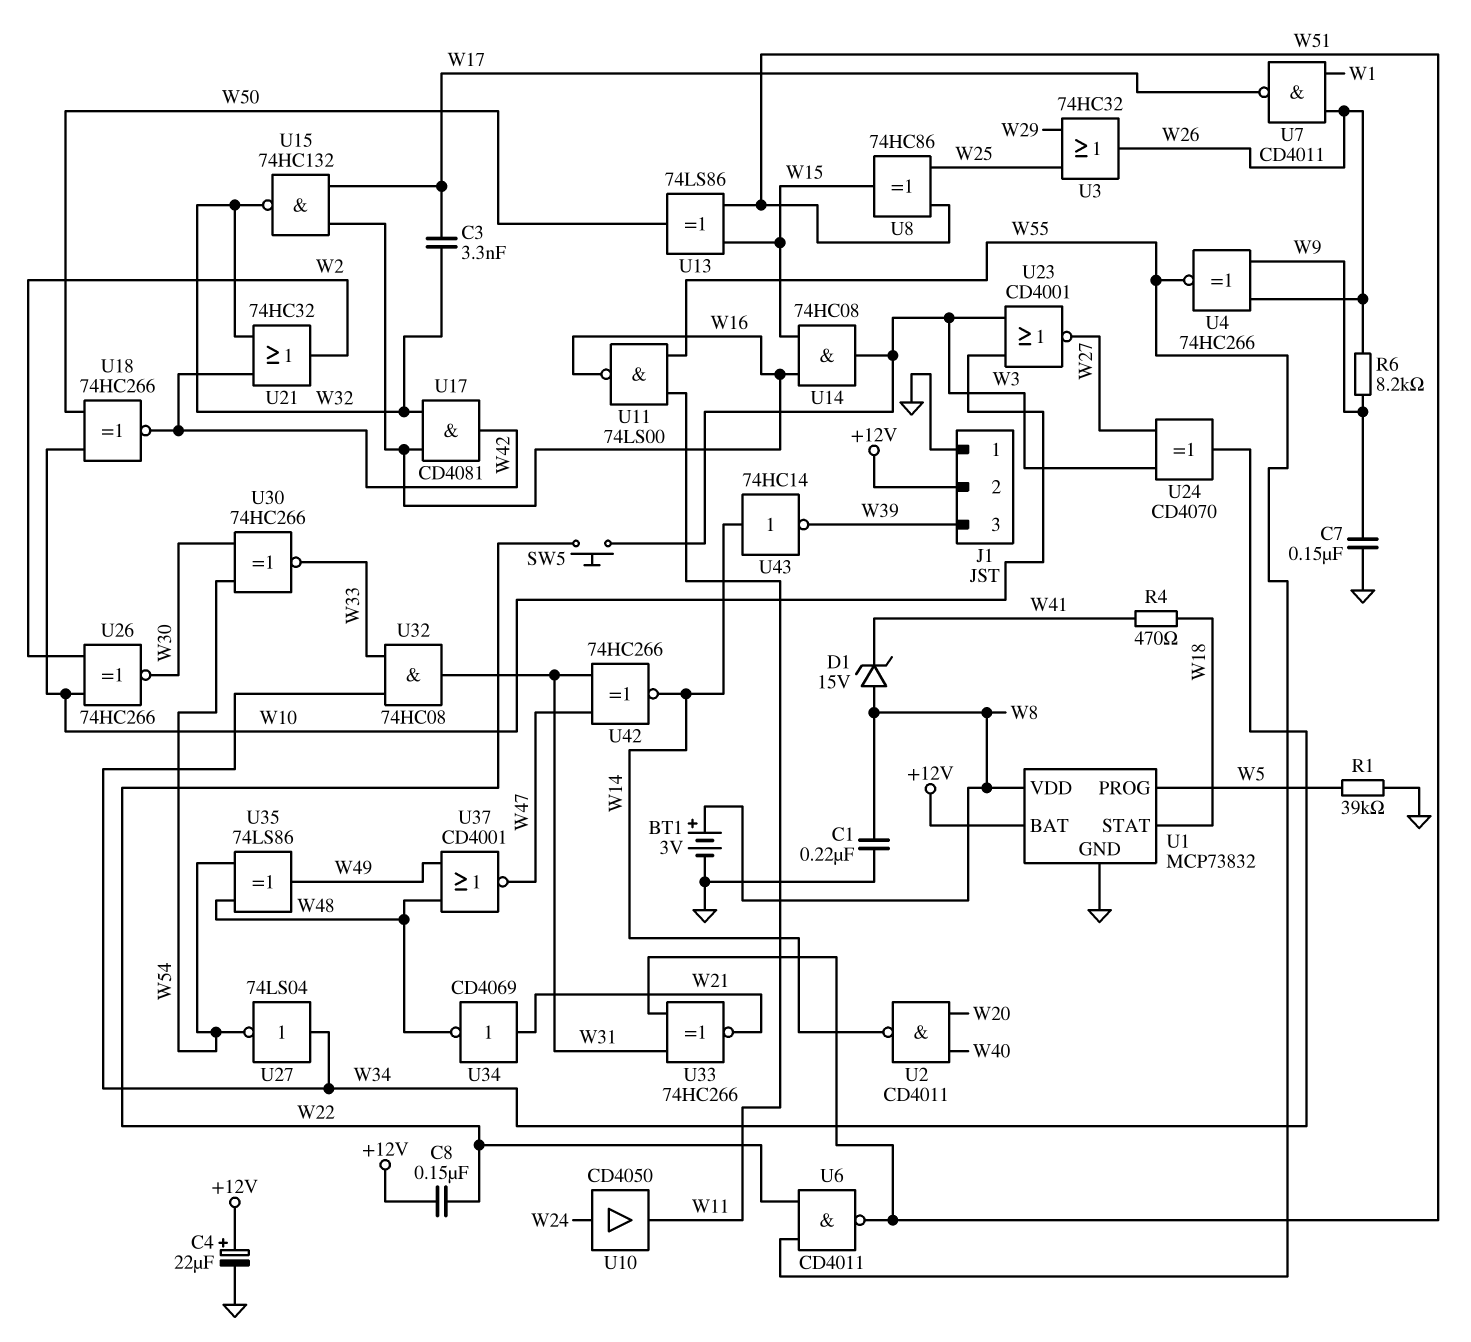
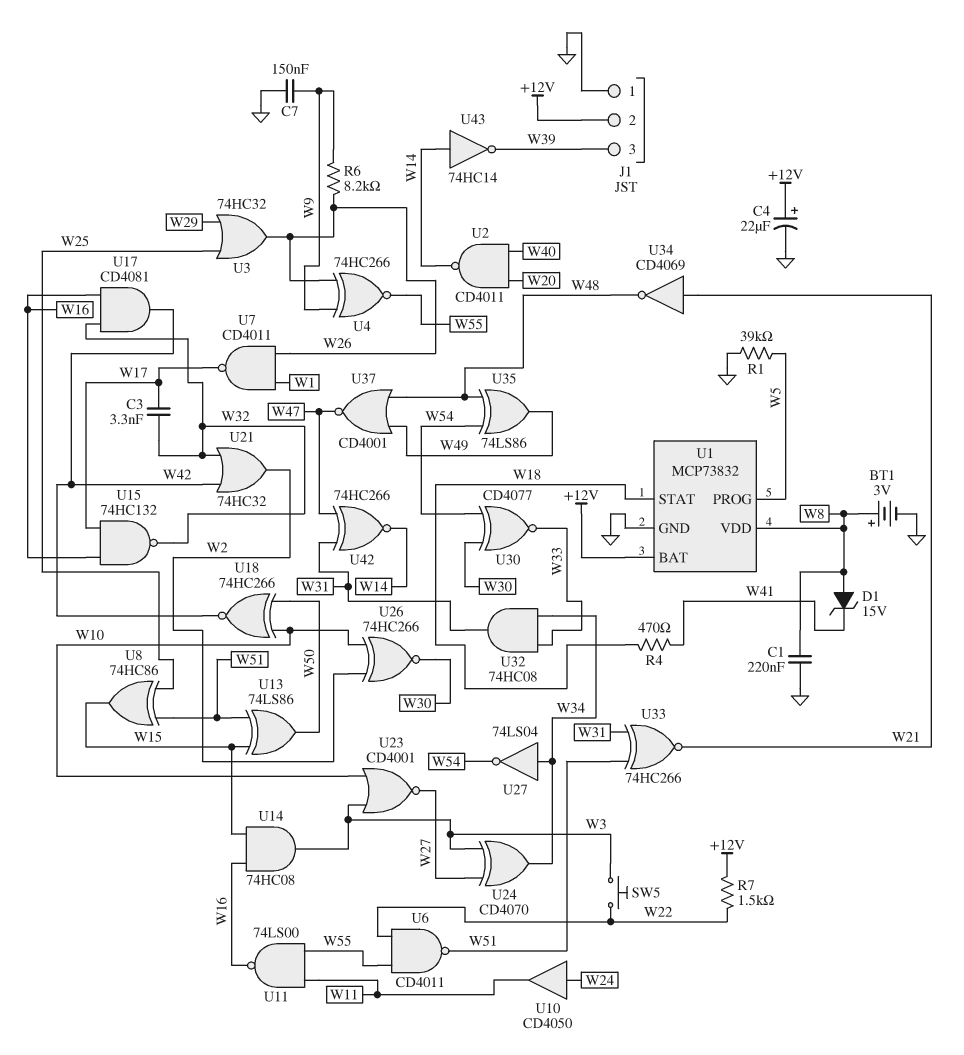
C8: 150nF (+12V, W22) -> none
R7: none -> 1.5k (+12V, W22)
U30: XNOR 74HC266 (in W30, in W54, out W33) -> XNOR CD4077 (in W30, in W54, out W33)

